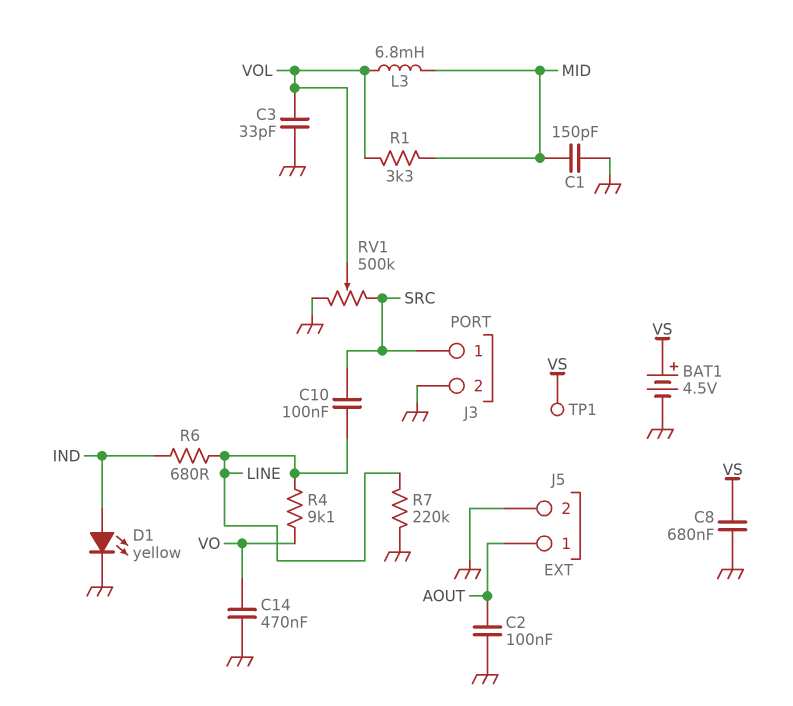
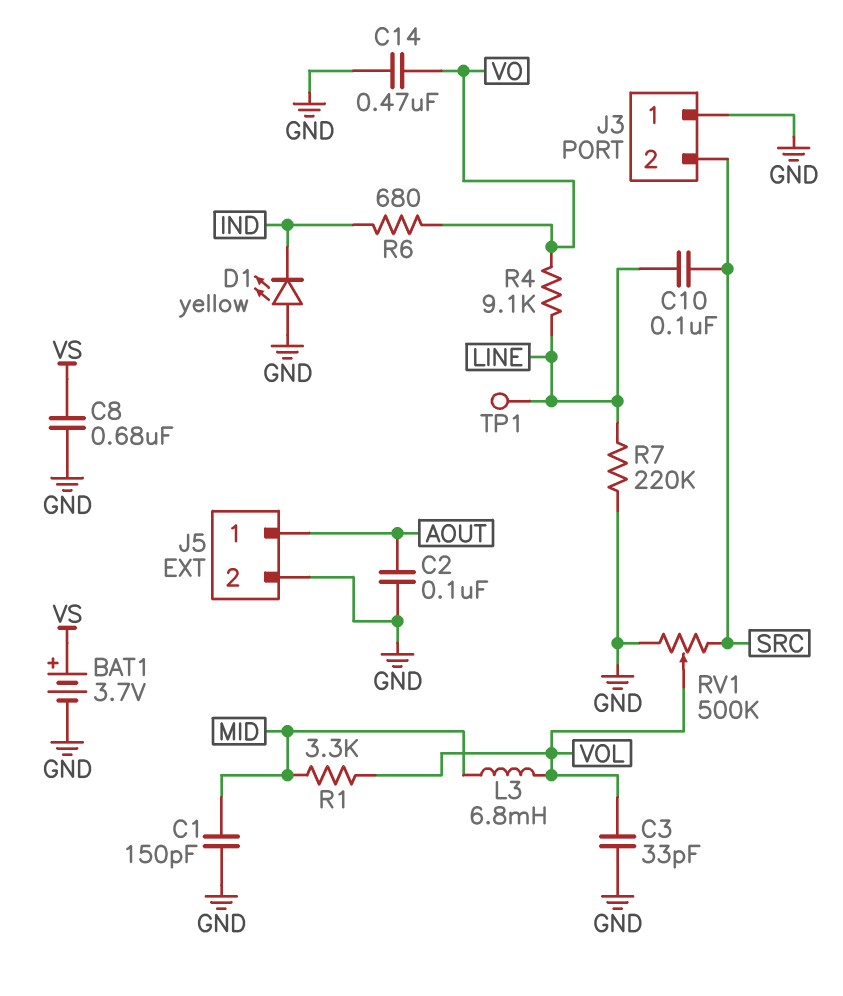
BAT1: 4.5V (plus VS, minus GND) -> 3.7V (plus VS, minus GND)
D1: LED yellow (A IND, K GND) -> LED yellow (A GND, K IND)
J3 pin 1: SRC -> GND
J3 pin 2: GND -> SRC
R6: 680 (IND, LINE) -> 680 (IND, VO)
TP1: test point (VS) -> test point (LINE)

